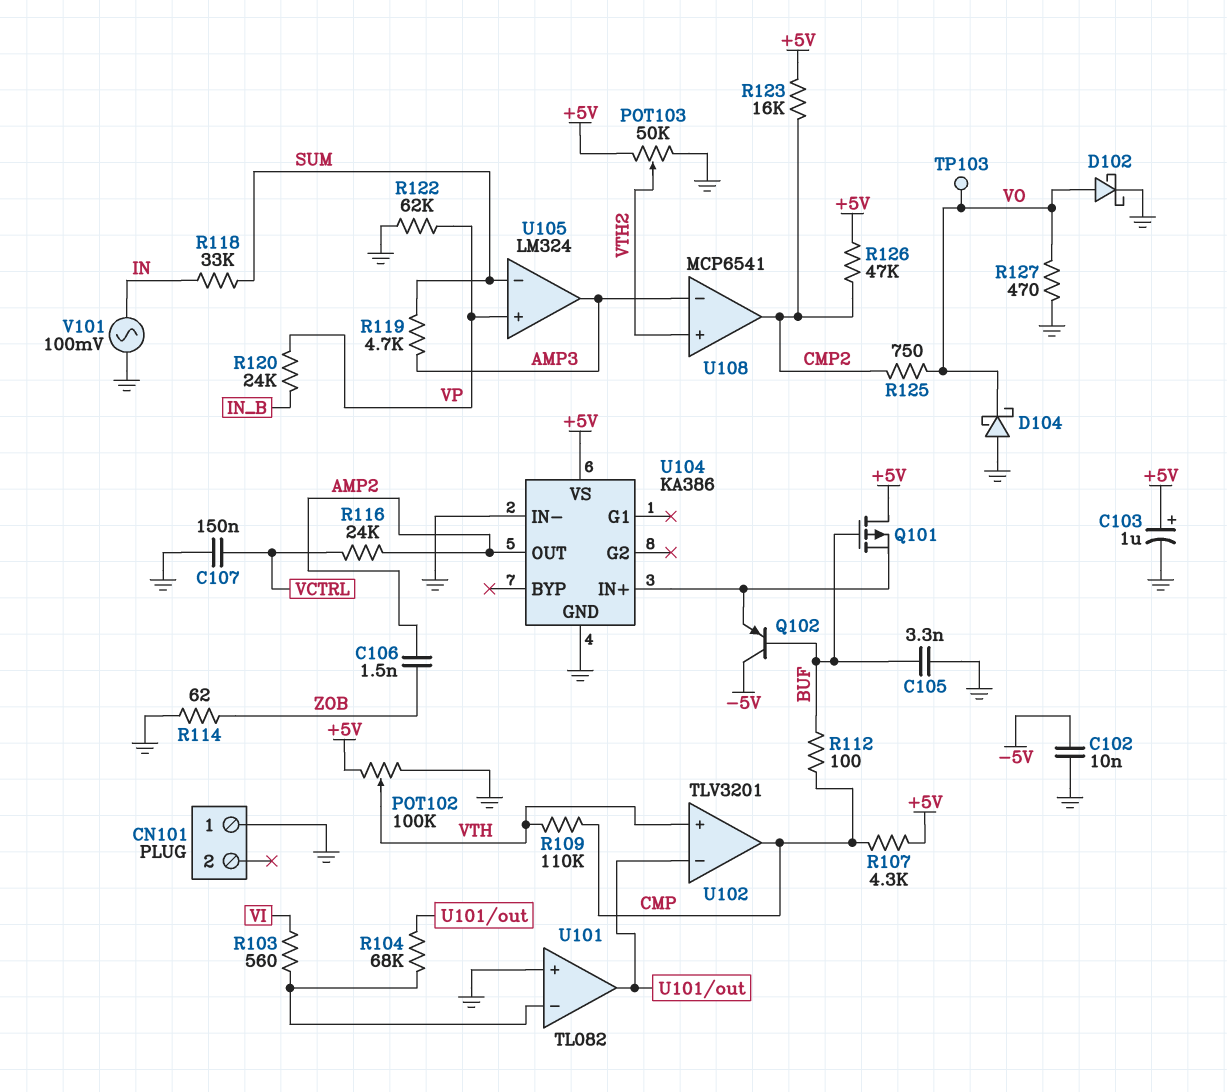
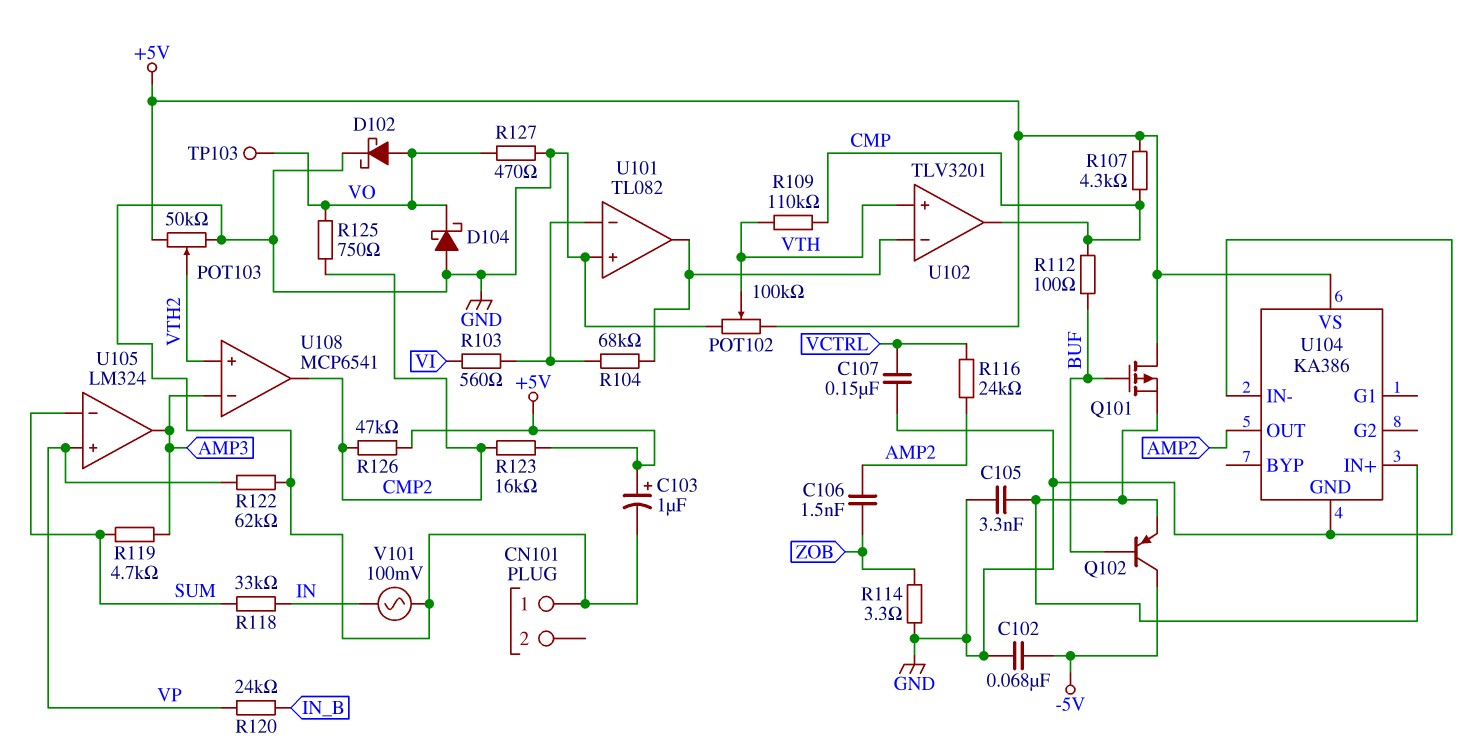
C102: 10nF (-5V, GND) -> 68nF (-5V, GND)
C105: 3.3nF (BUF, GND) -> 3.3nF (GND, U104/IN+)
R114: 62 (GND, ZOB) -> 3.3 (GND, ZOB)

